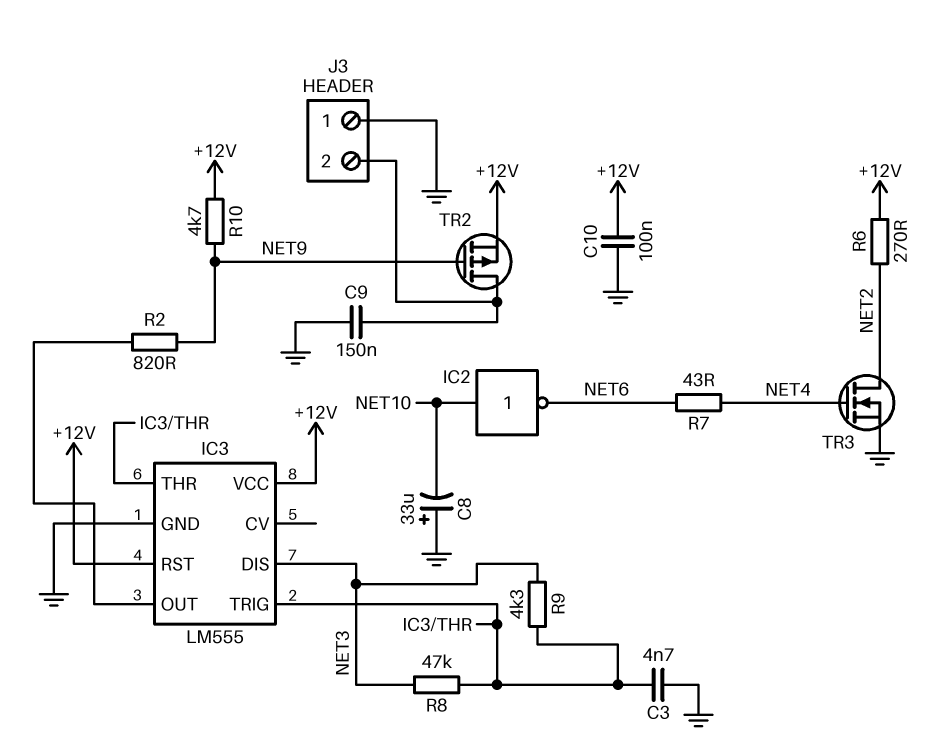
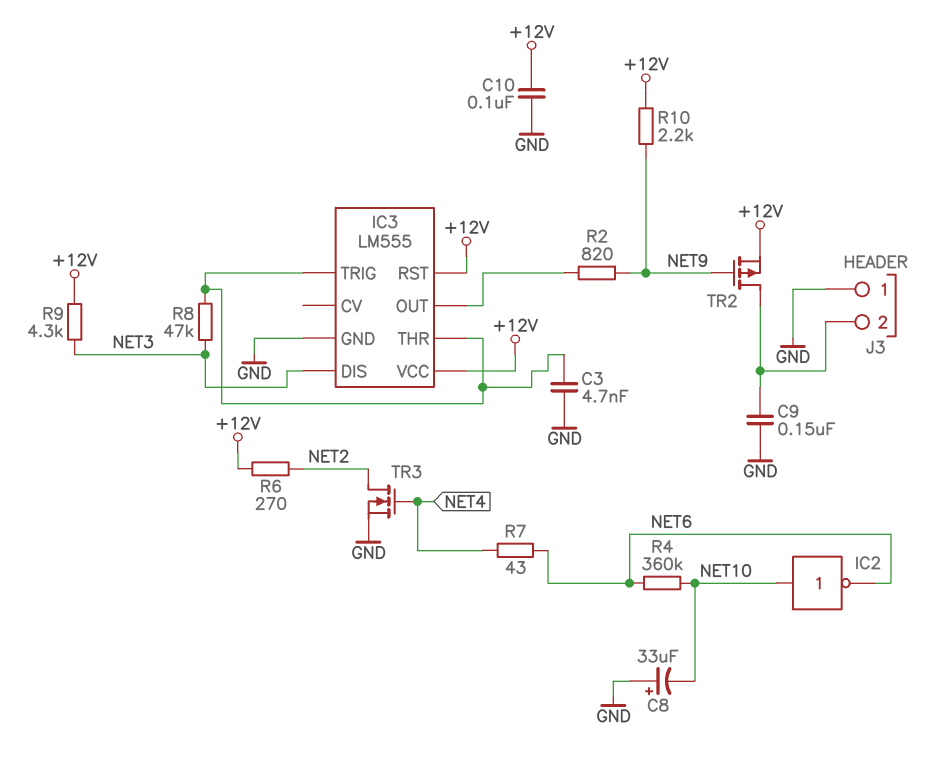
R4: none -> 360k (NET6, NET10)
R9: 4.3k (IC3/THR, NET3) -> 4.3k (+12V, NET3)
R10: 4.7k (+12V, NET9) -> 2.2k (+12V, NET9)

